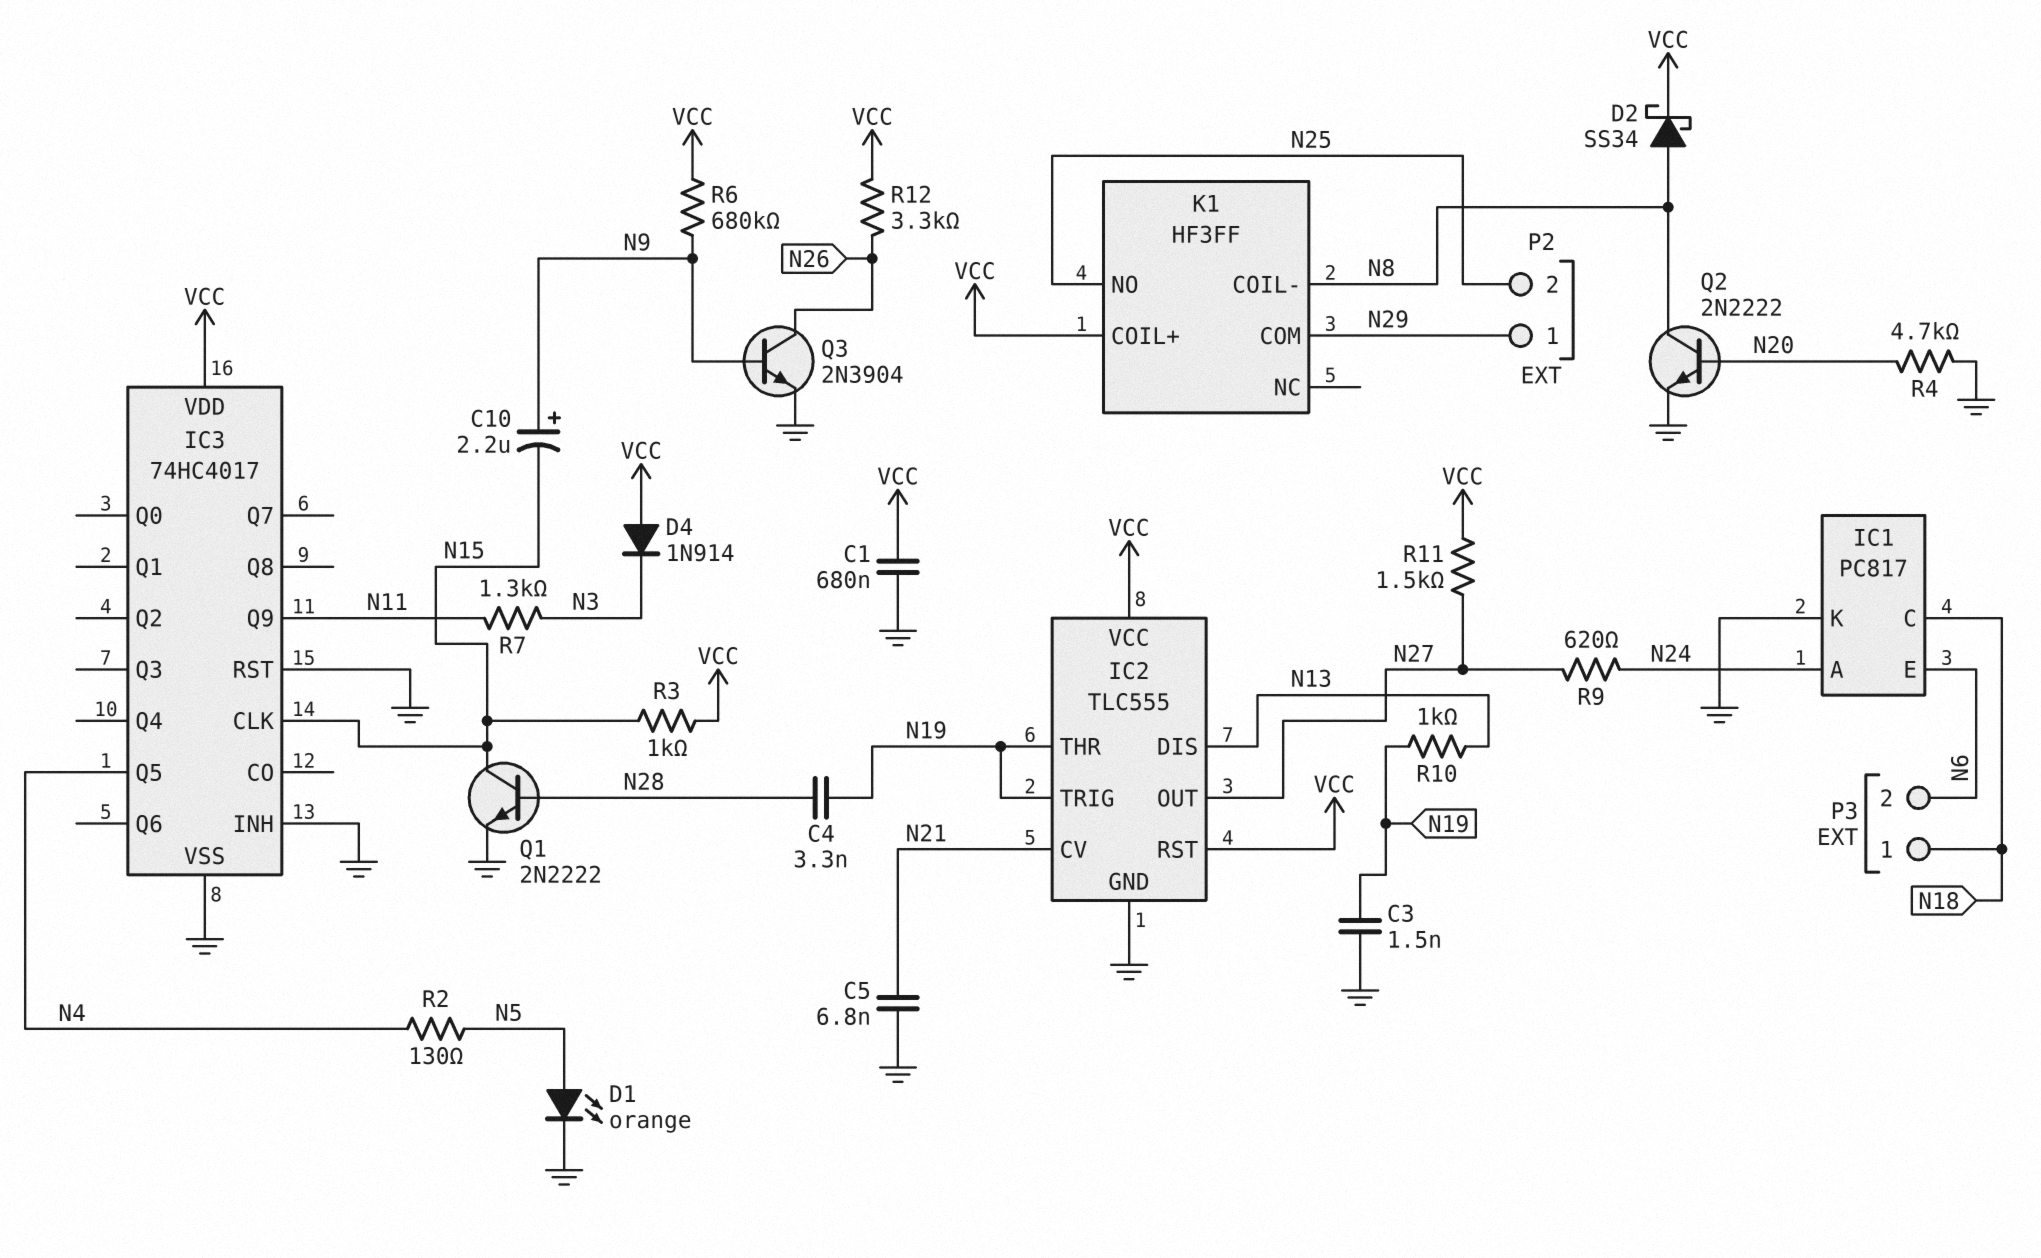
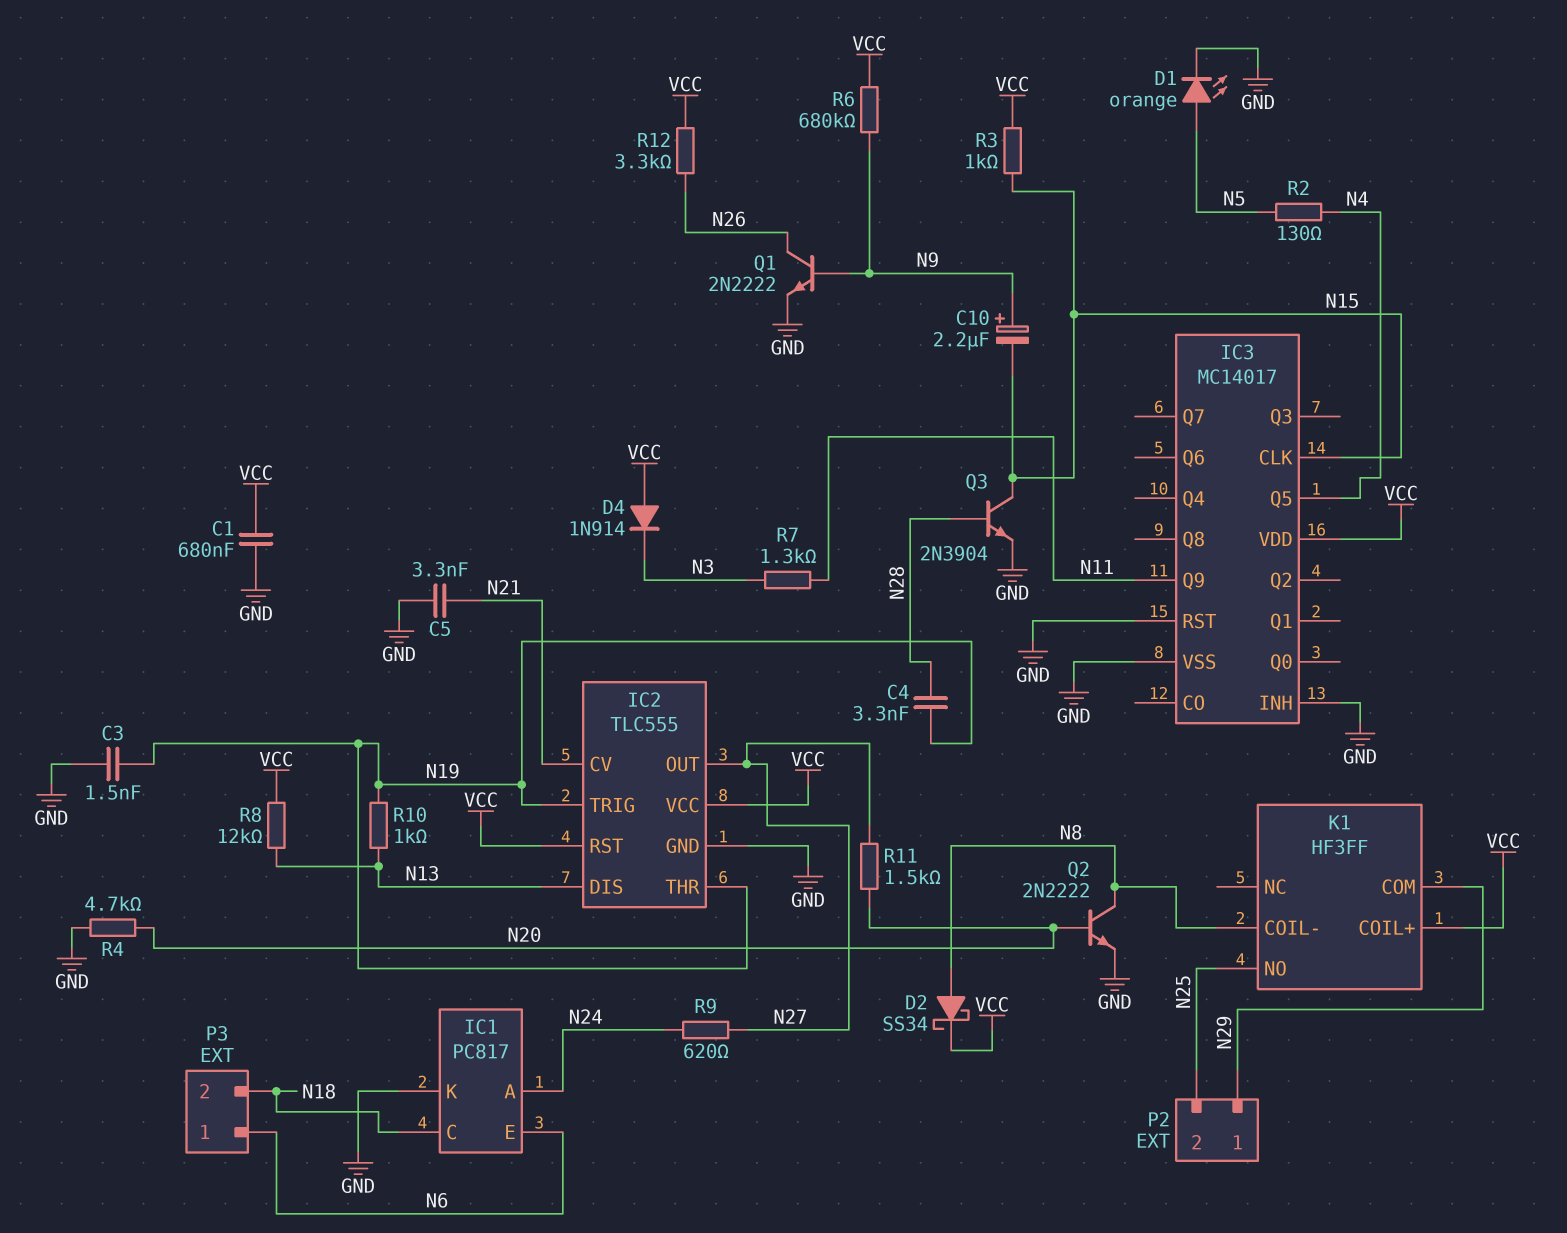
C5: 6.8nF (GND, N21) -> 3.3nF (GND, N21)
IC3: 74HC4017 -> MC14017
P3 pin 1: N18 -> N6
P3 pin 2: N6 -> N18
Q1: NPN 2N2222 (B N28, C N15, E GND) -> NPN 2N2222 (B N9, C N26, E GND)
Q3: NPN 2N3904 (B N9, C N26, E GND) -> NPN 2N3904 (B N28, C N15, E GND)
R8: none -> 12k (N13, VCC)
R11: 1.5k (N27, VCC) -> 1.5k (N20, N27)

